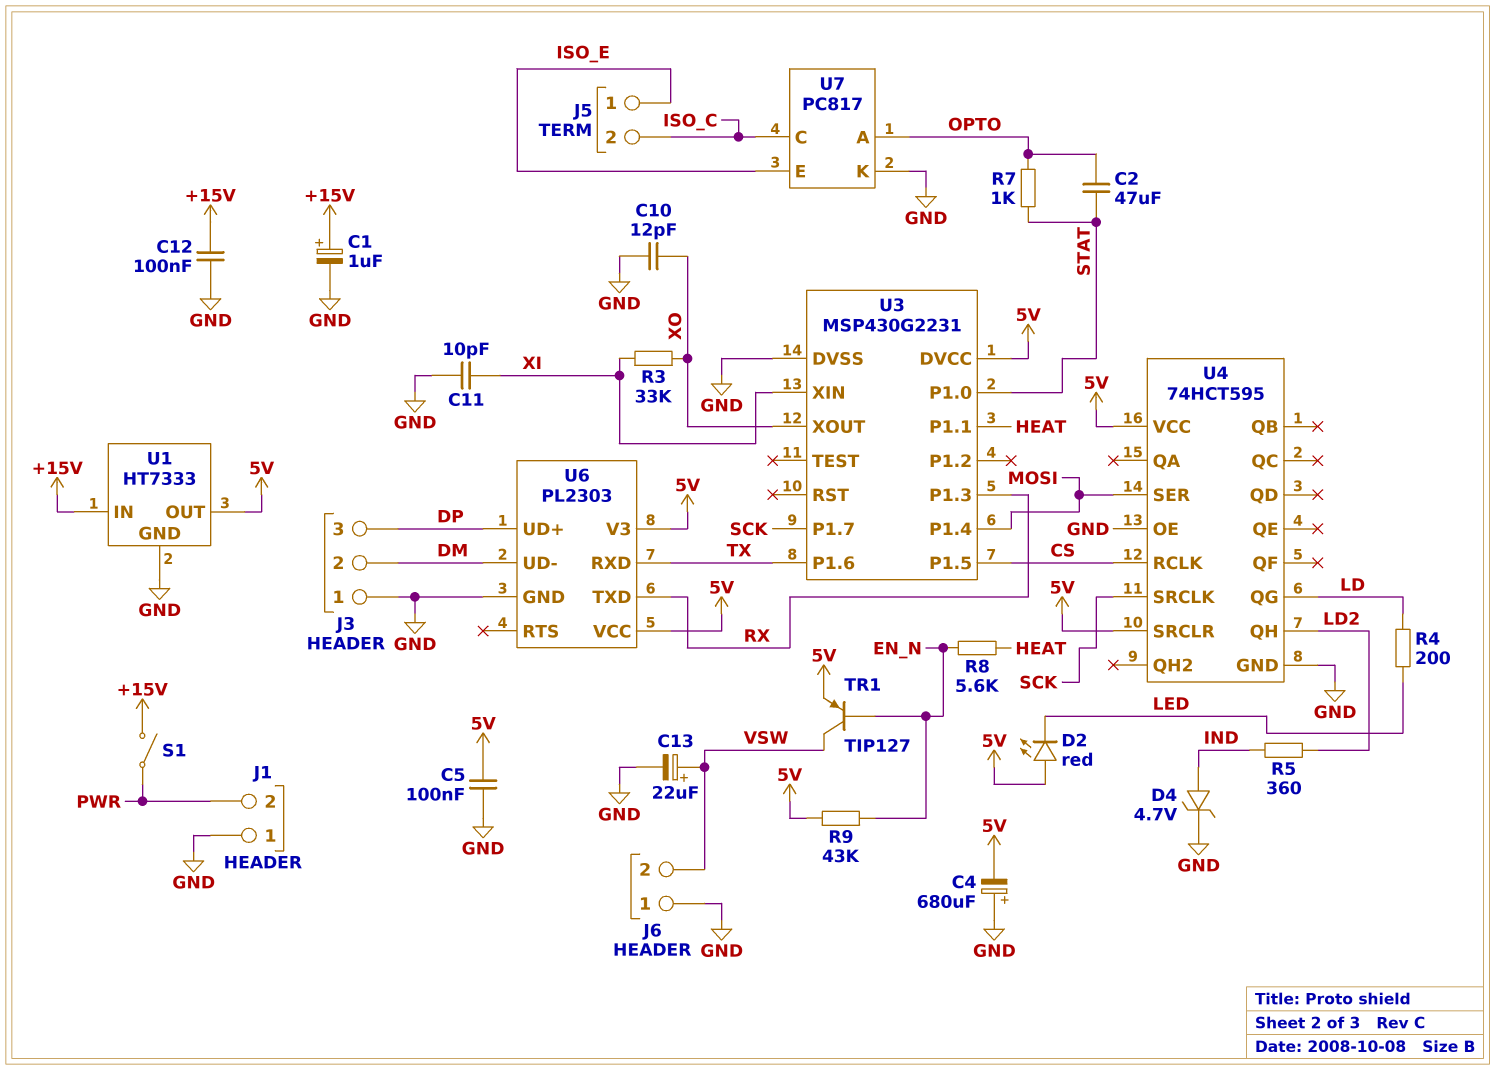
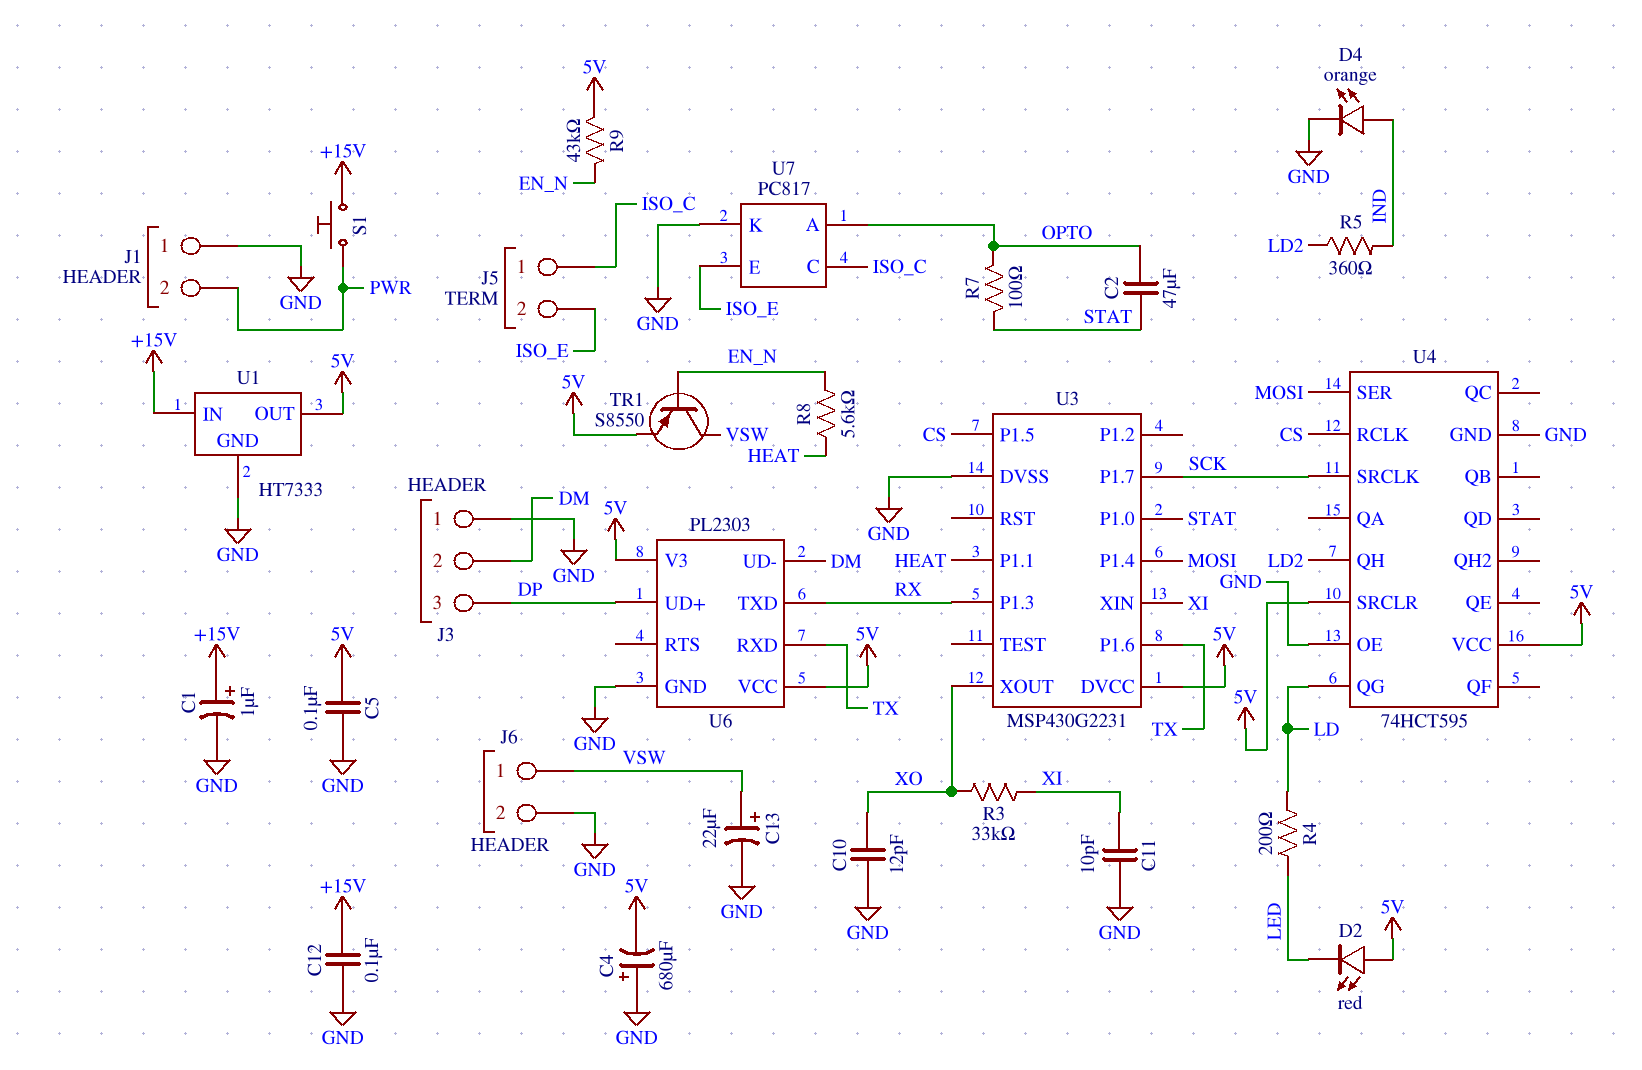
D4: zener 4.7V (A IND, K GND) -> LED orange (A IND, K GND)
J5 pin 1: ISO_E -> ISO_C
J5 pin 2: ISO_C -> ISO_E
J6 pin 1: GND -> VSW
J6 pin 2: VSW -> GND
R7: 1k (OPTO, STAT) -> 100 (OPTO, STAT)
S1: switch (+15V, PWR) -> button (+15V, PWR)
TR1: PNP TIP127 (B EN_N, C VSW, E 5V) -> PNP S8550 (B EN_N, C VSW, E 5V)

